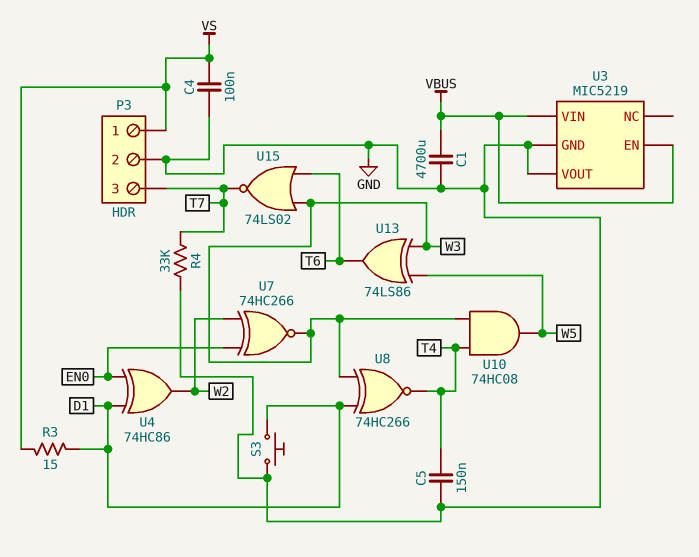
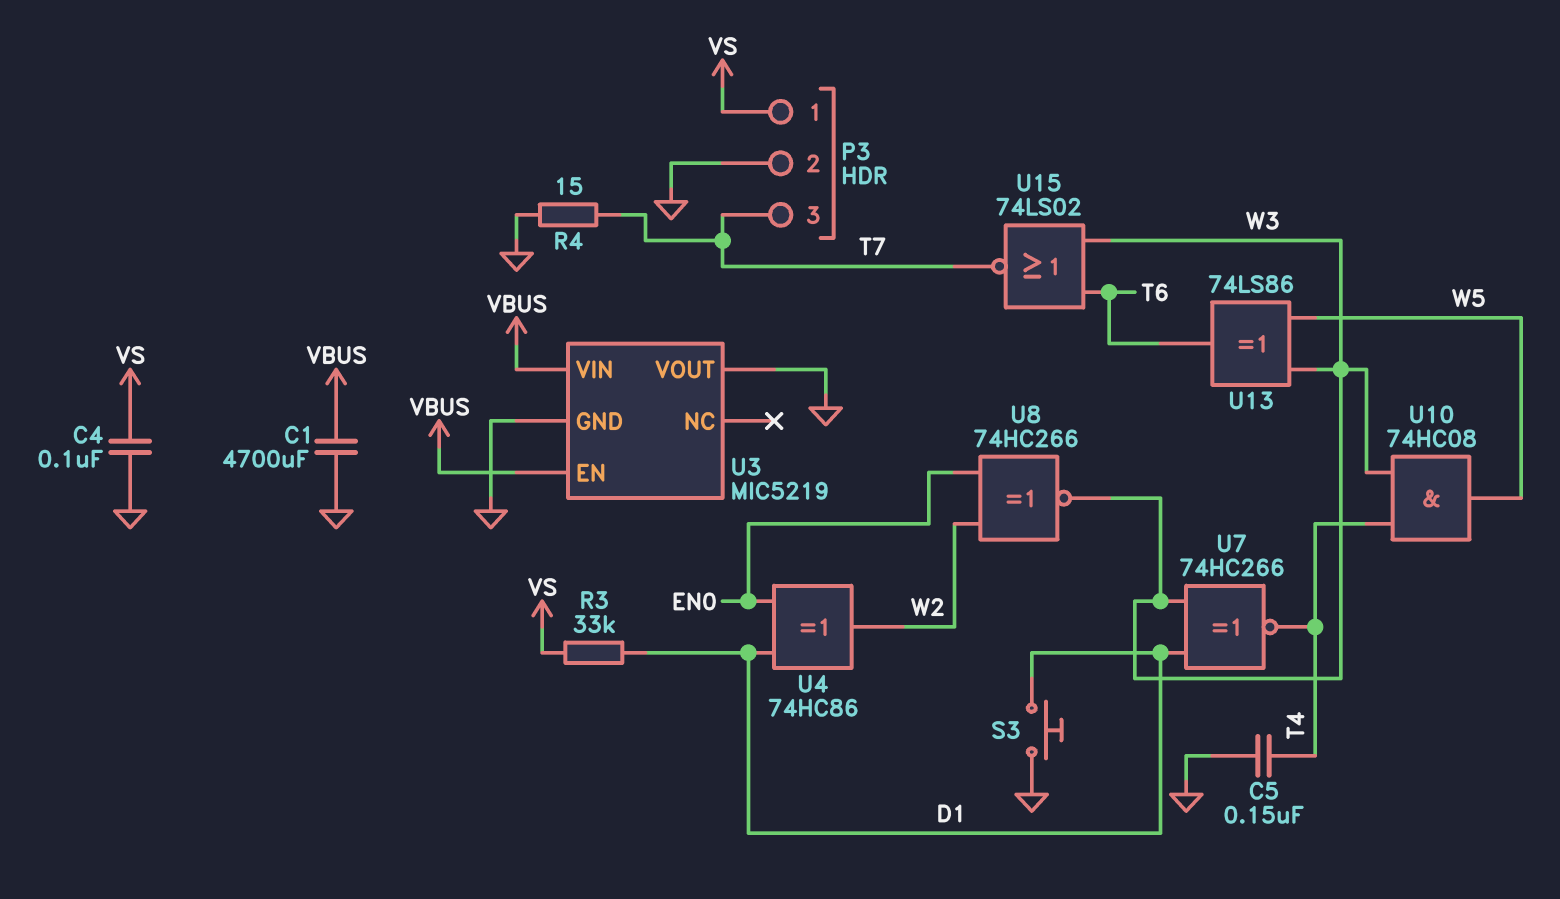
R3: 15 (D1, VS) -> 33k (D1, VS)
R4: 33k (GND, T7) -> 15 (GND, T7)
U7: XNOR 74HC266 (in EN0, in W2, out W3) -> XNOR 74HC266 (in D1, in W3, out T4)
U8: XNOR 74HC266 (in D1, in W3, out T4) -> XNOR 74HC266 (in EN0, in W2, out W3)

